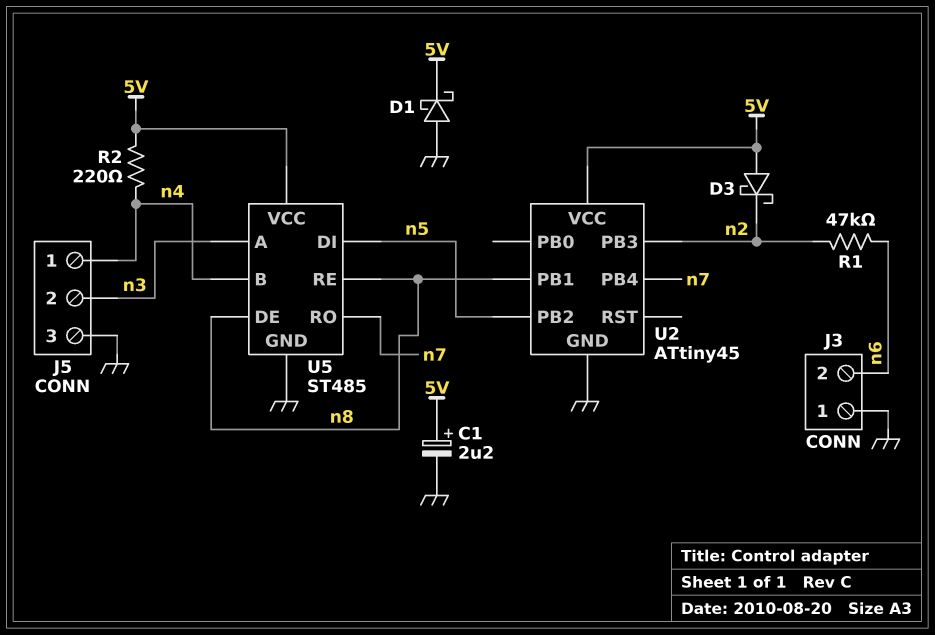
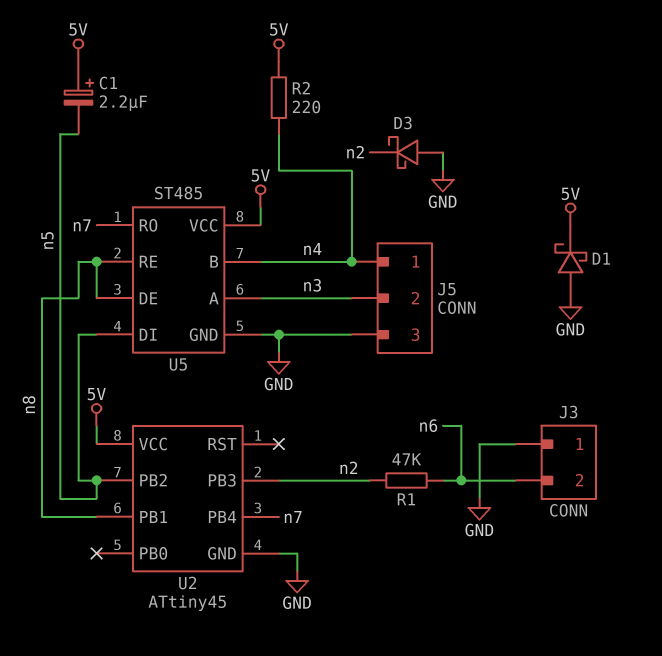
C1: 2.2uF (plus 5V, minus GND) -> 2.2uF (plus 5V, minus n5)
D3: schottky (A 5V, K n2) -> schottky (A GND, K n2)

